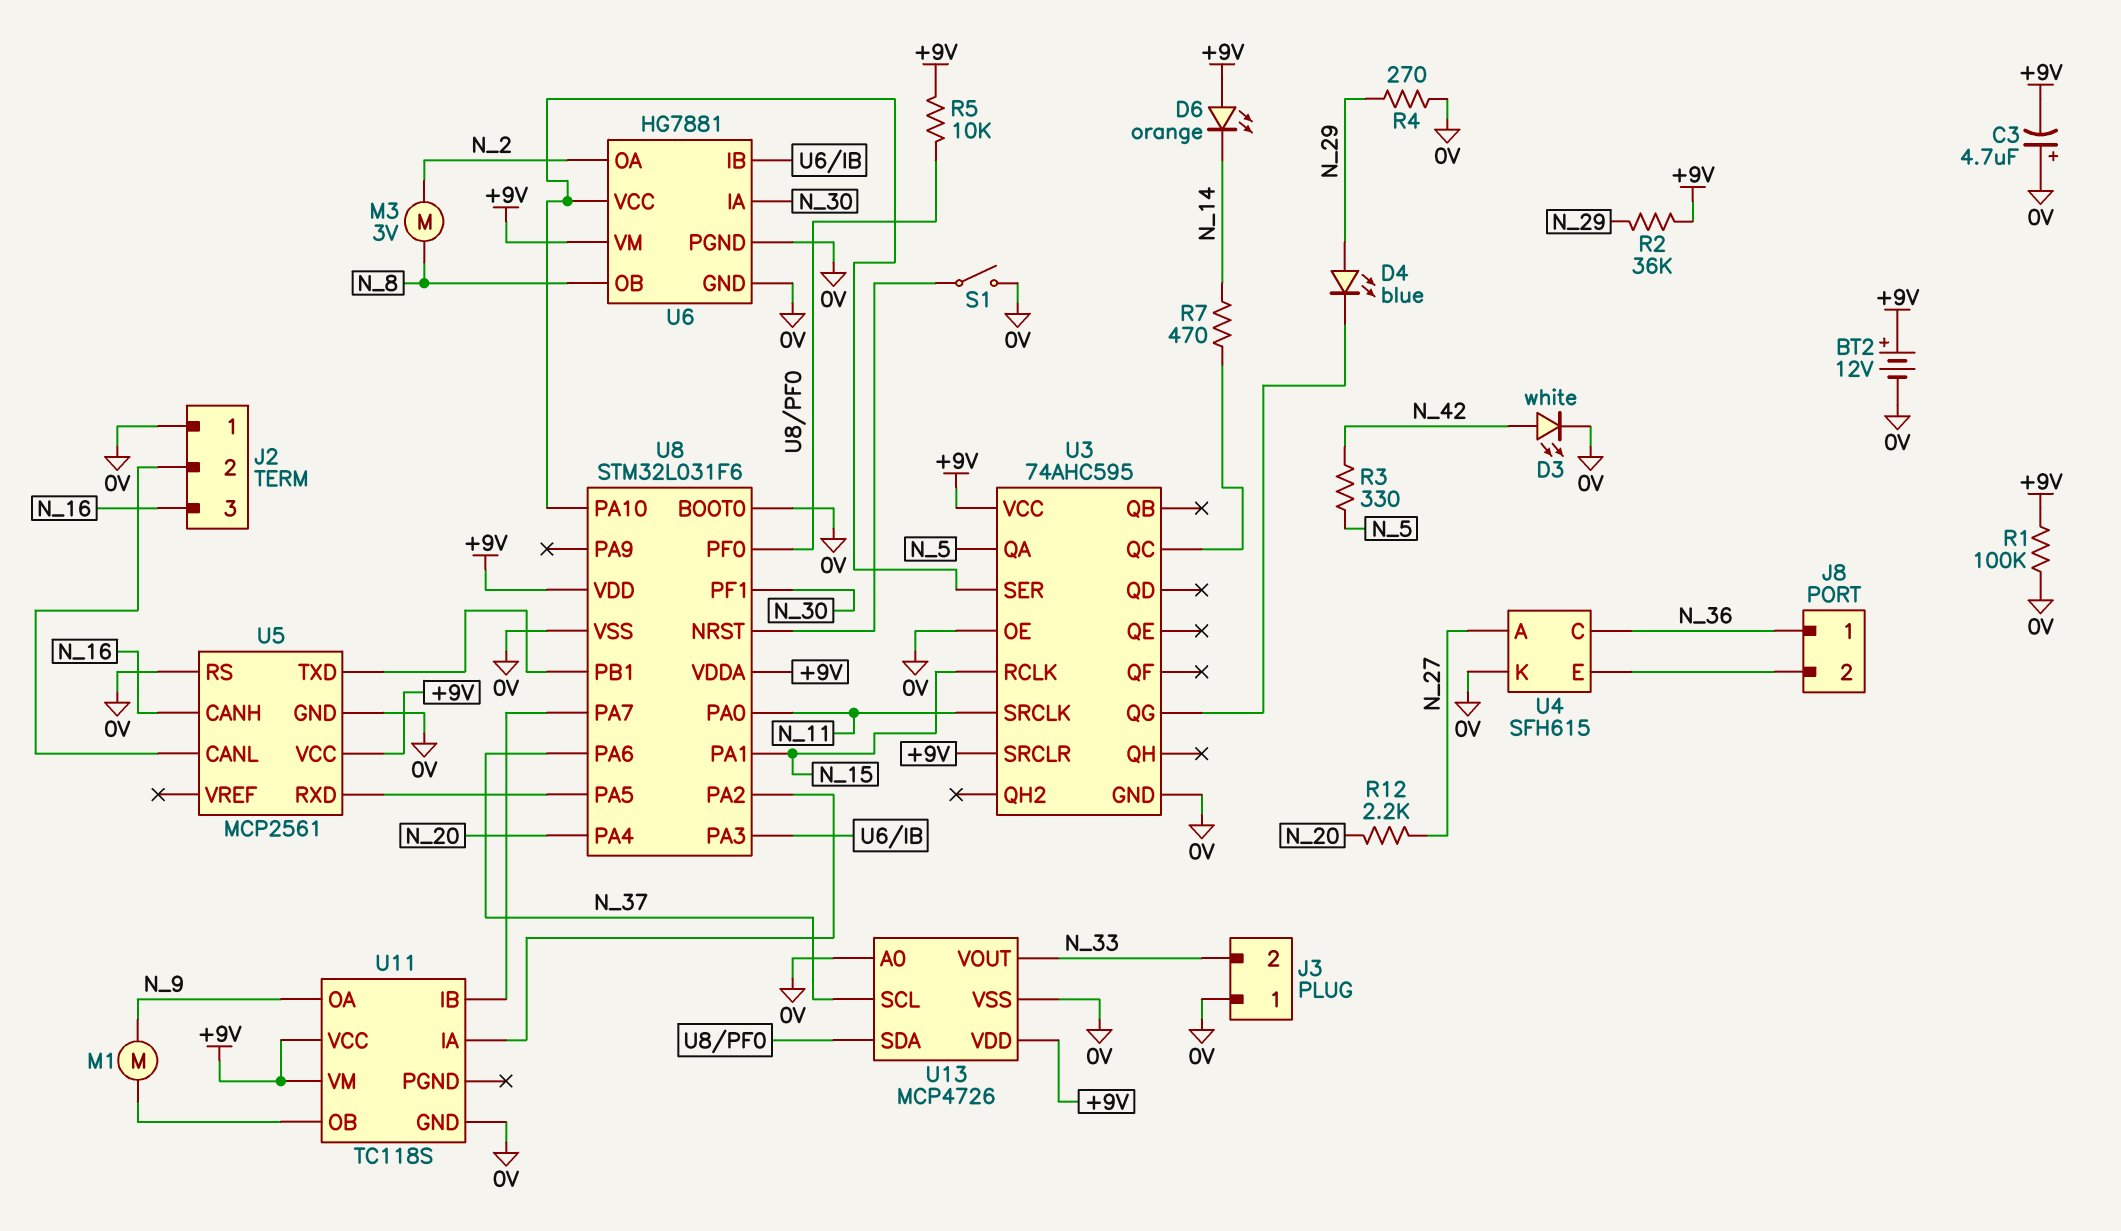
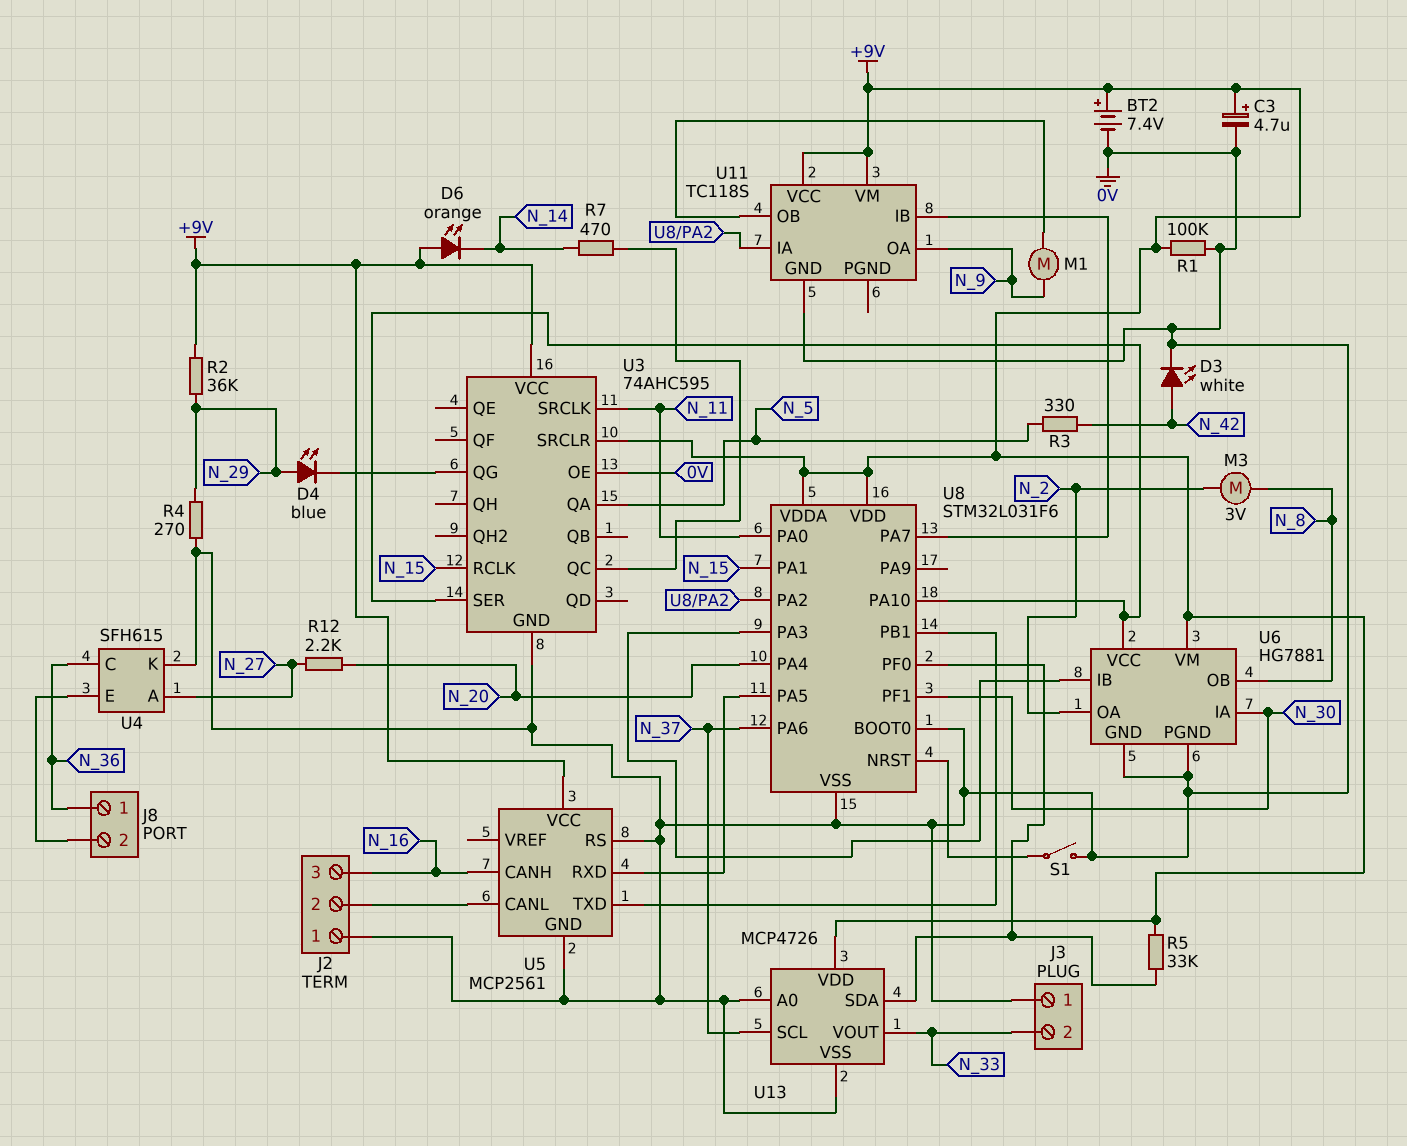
BT2: 12V (plus +9V, minus 0V) -> 7.4V (plus +9V, minus 0V)
C3: 4.7uF (plus 0V, minus +9V) -> 4.7uF (plus +9V, minus 0V)
R5: 10k (+9V, U8/PF0) -> 33k (+9V, U8/PF0)

